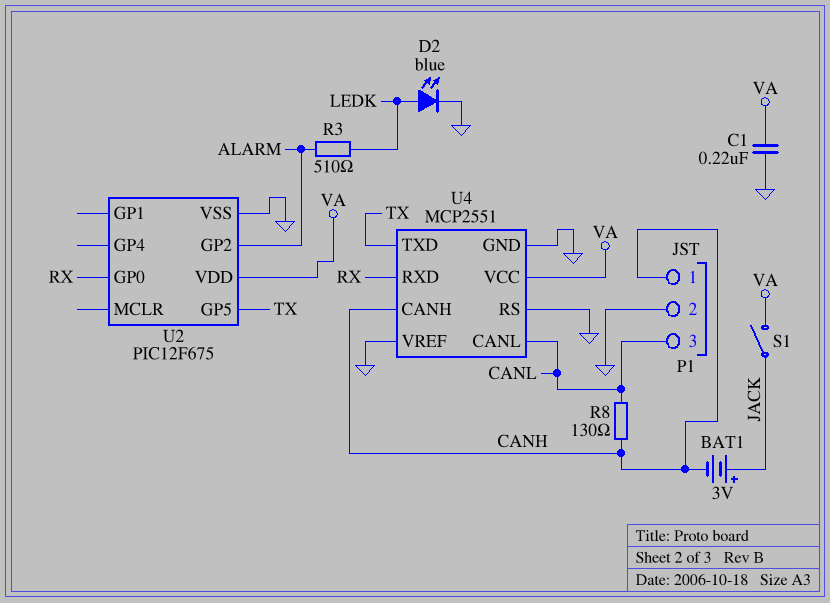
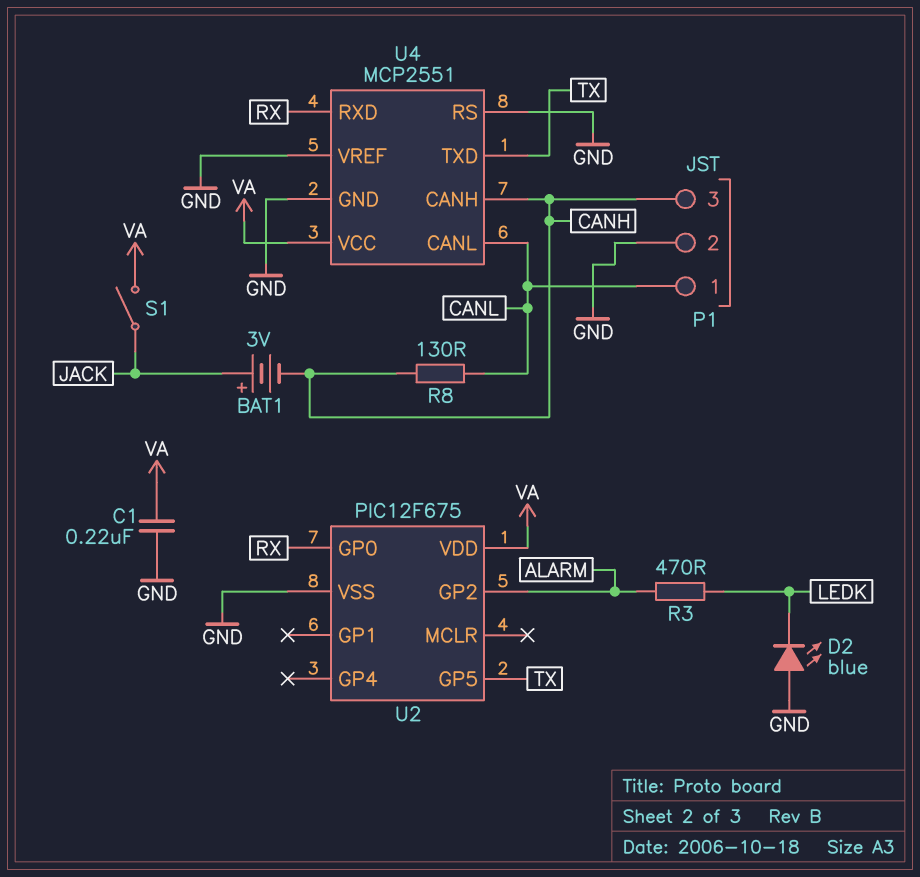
D2: LED blue (A LEDK, K GND) -> LED blue (A GND, K LEDK)
P1 pin 1: CANH -> CANL
P1 pin 3: CANL -> CANH
R3: 510 (ALARM, LEDK) -> 470 (ALARM, LEDK)

